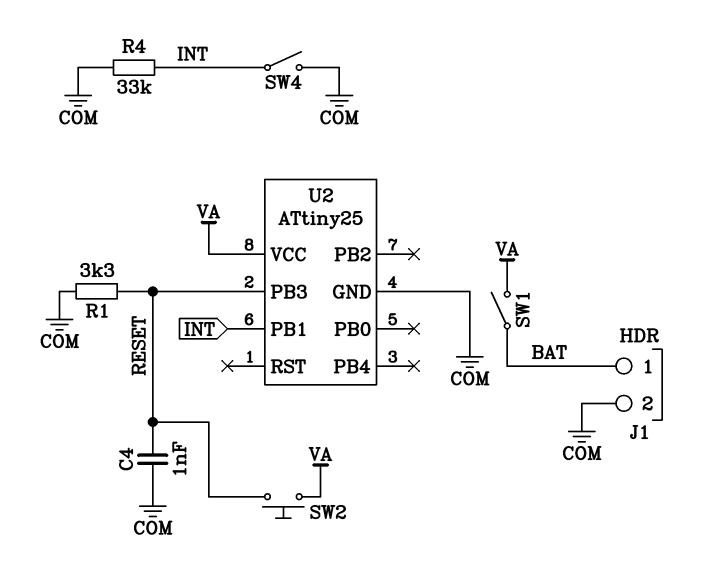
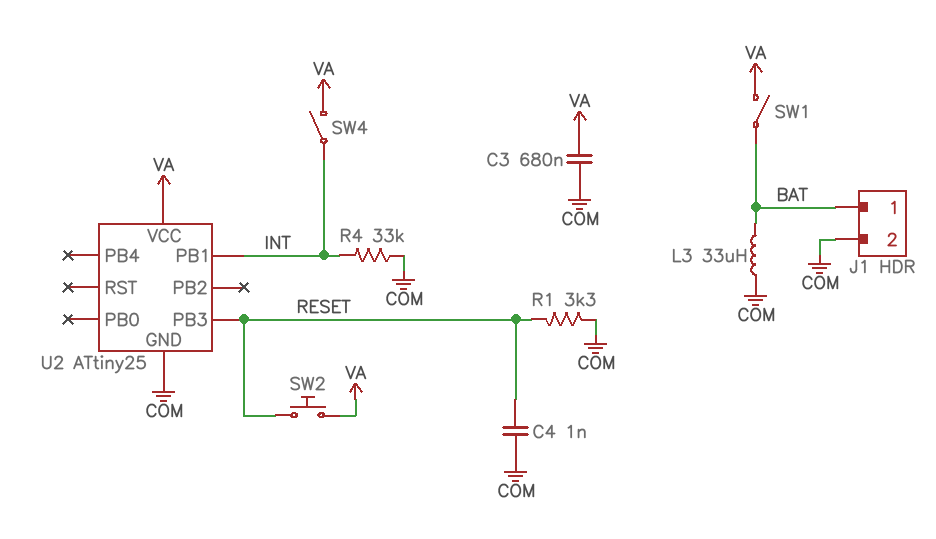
C3: none -> 680nF (COM, VA)
L3: none -> 33uH (BAT, COM)
SW4: switch (COM, INT) -> switch (INT, VA)

